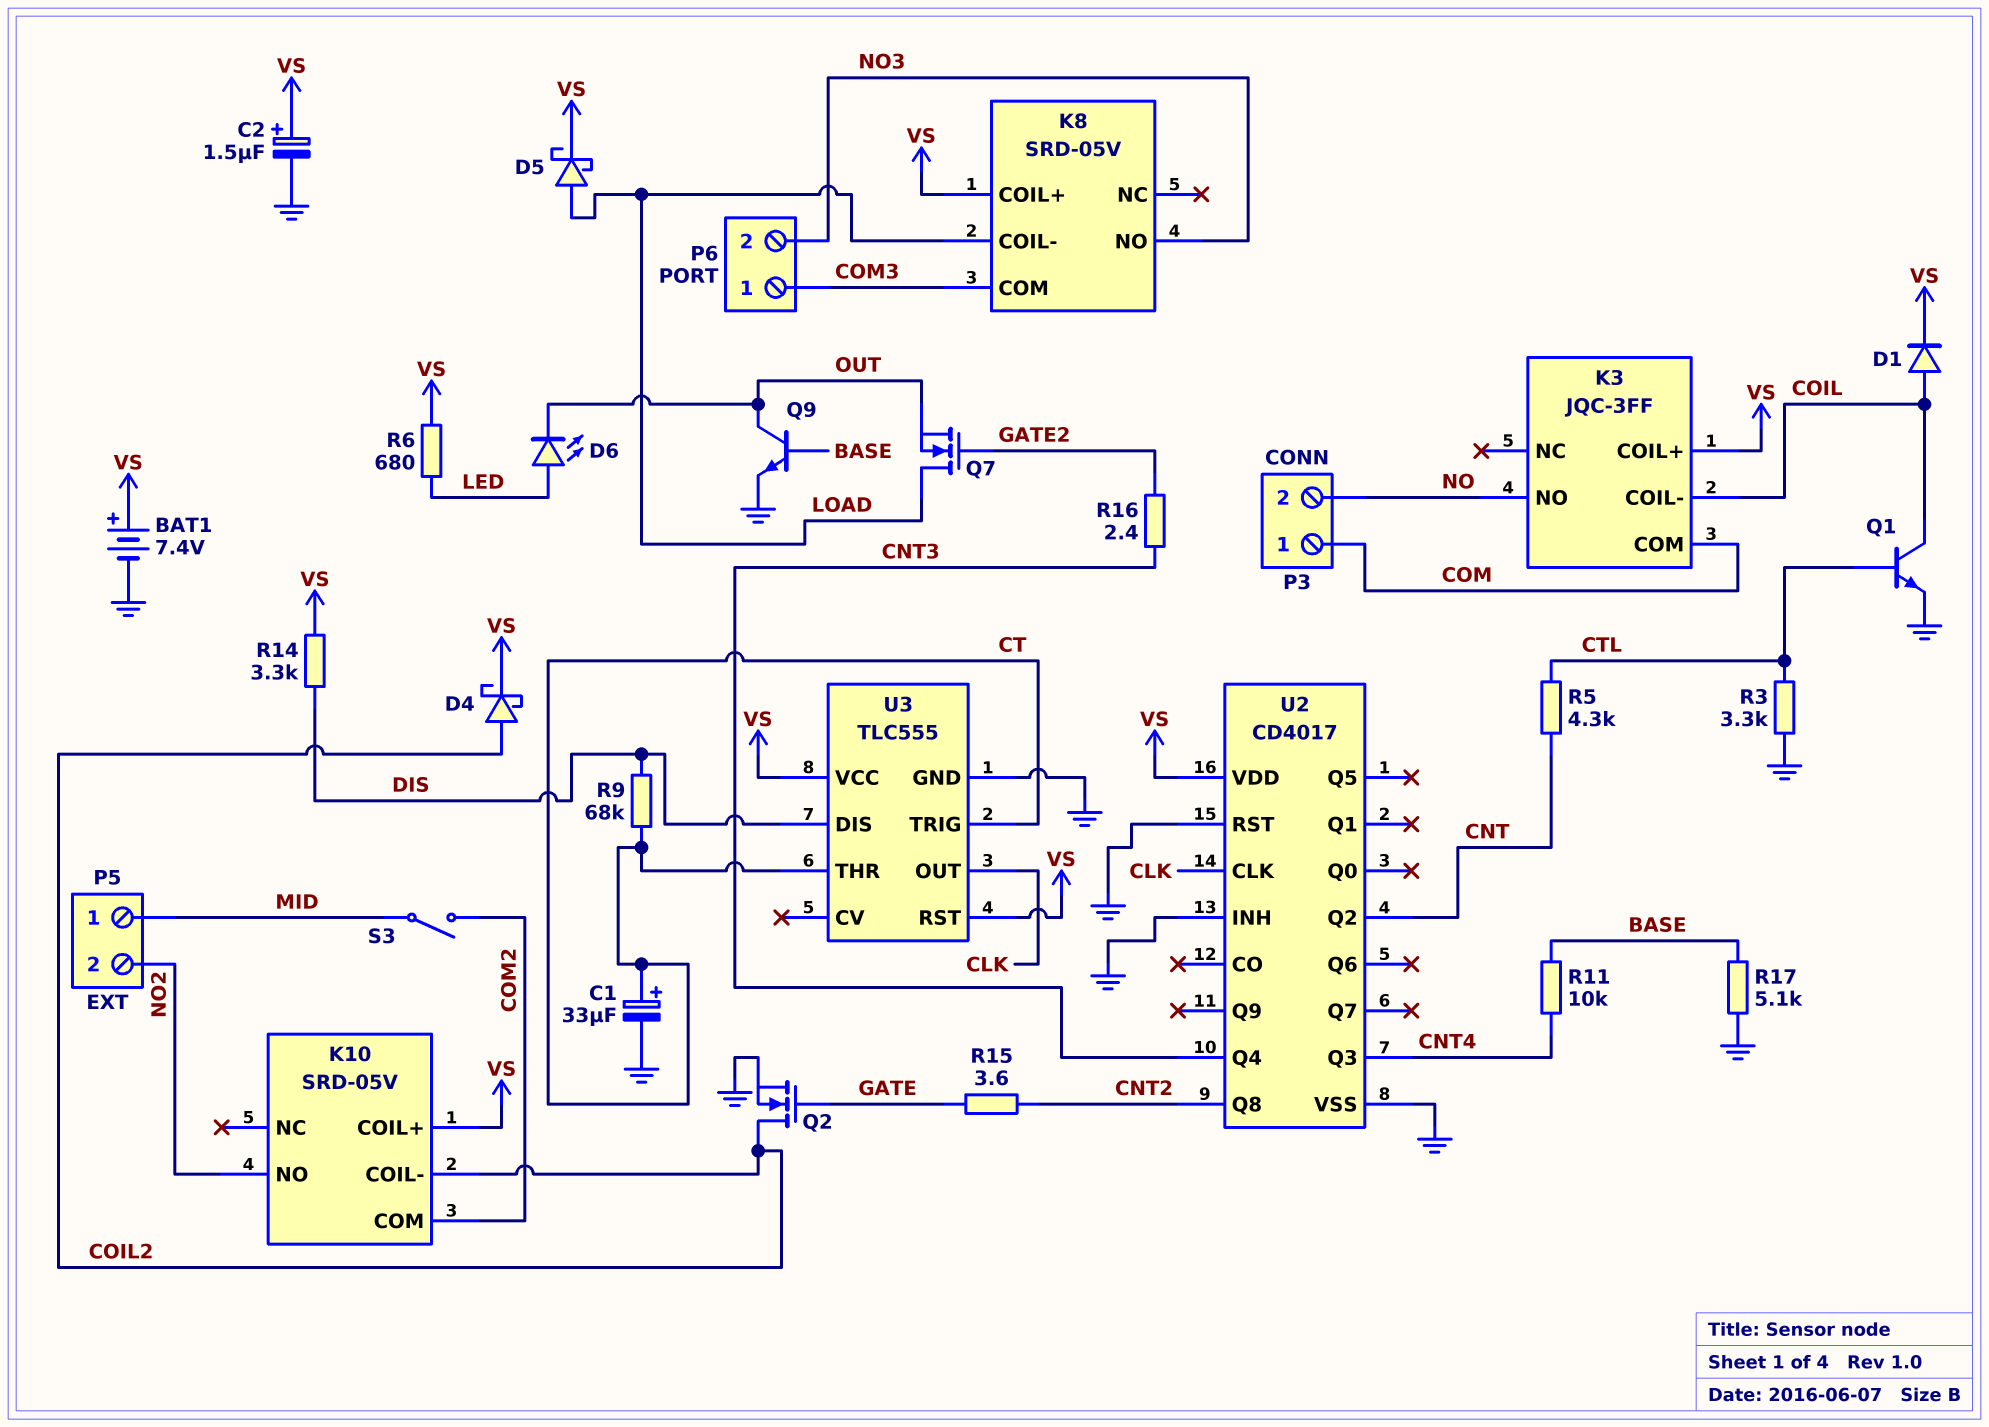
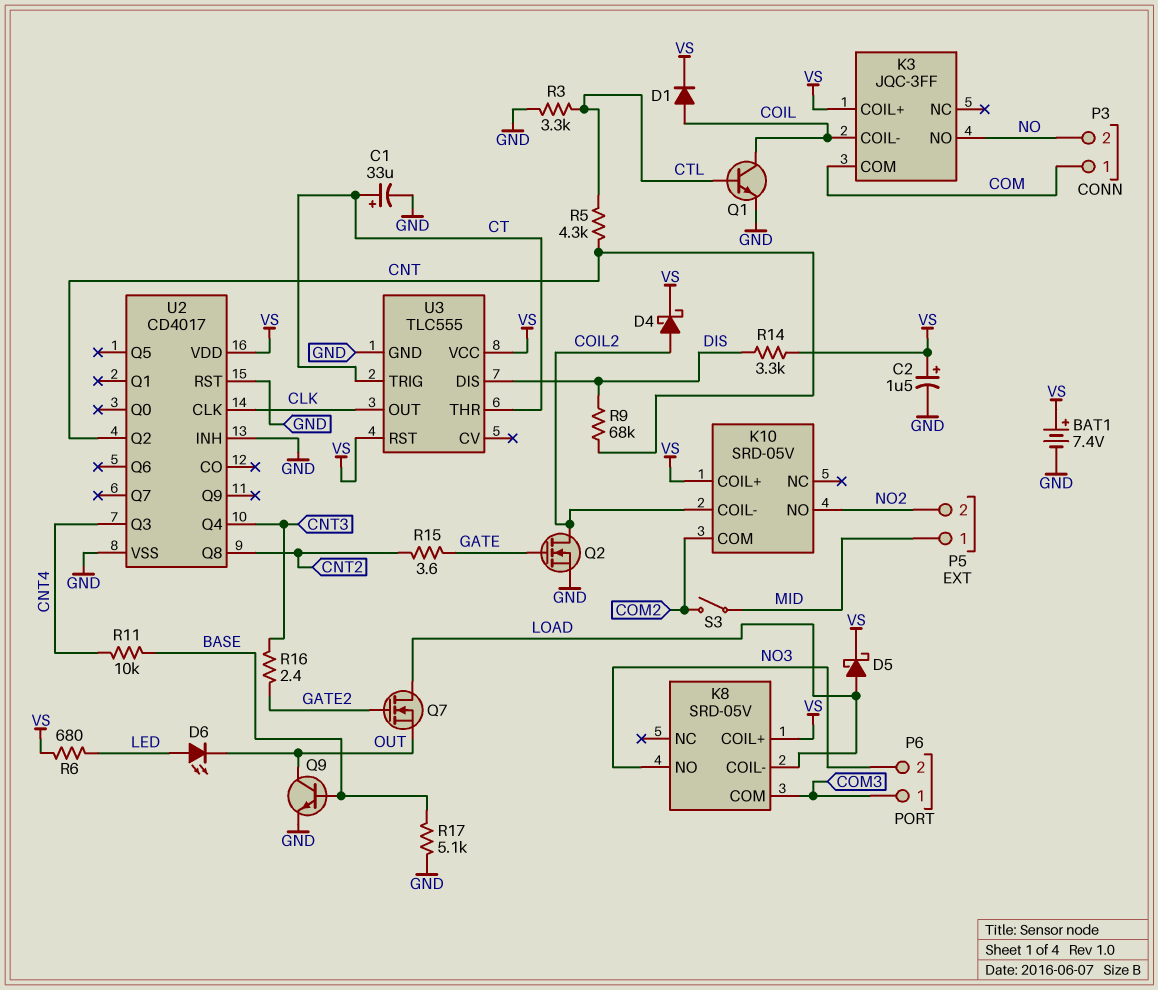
R9: 68k (CT, DIS) -> 68k (CNT, DIS)

